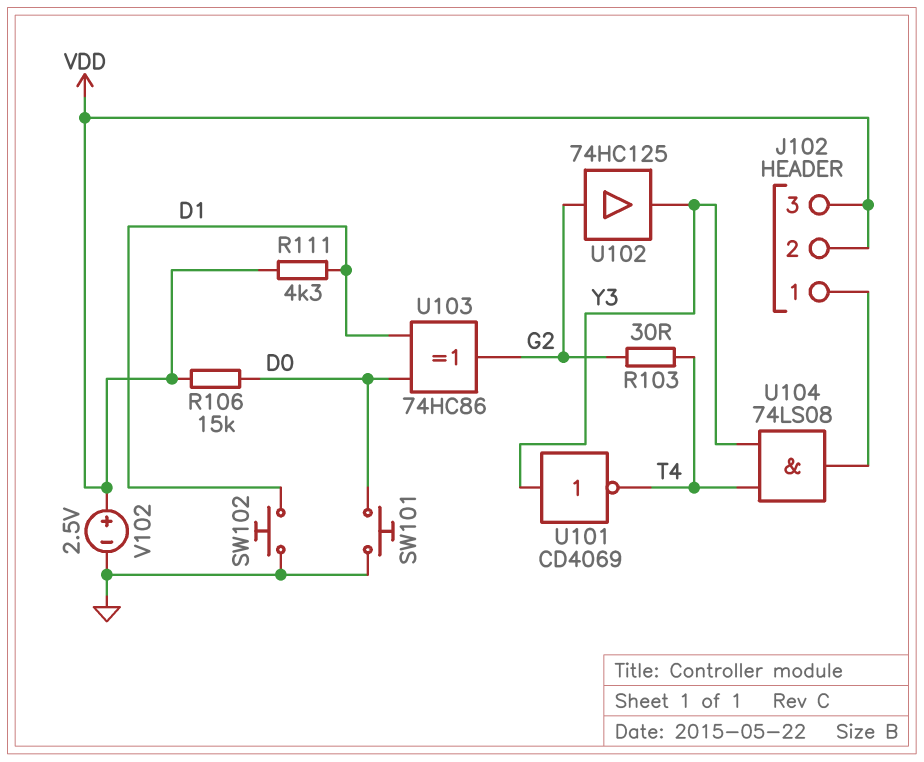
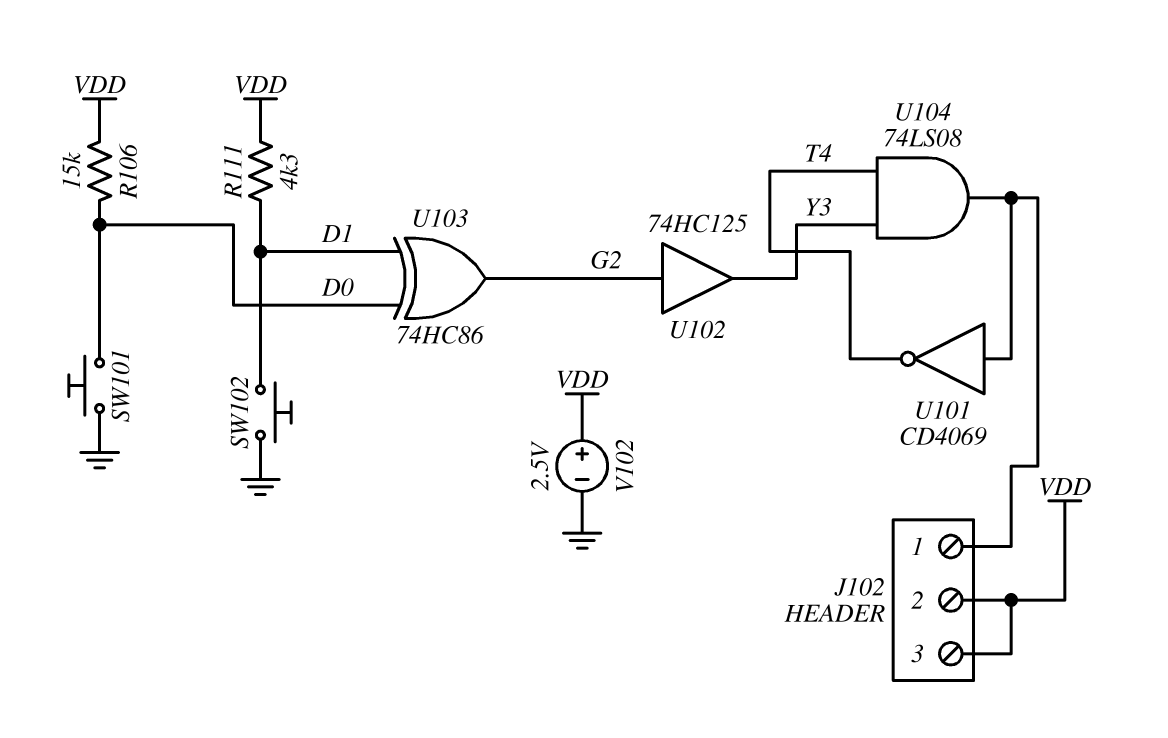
R103: 30 (G2, T4) -> none
U101: NOT CD4069 (in Y3, out T4) -> NOT CD4069 (in J102/1, out T4)

